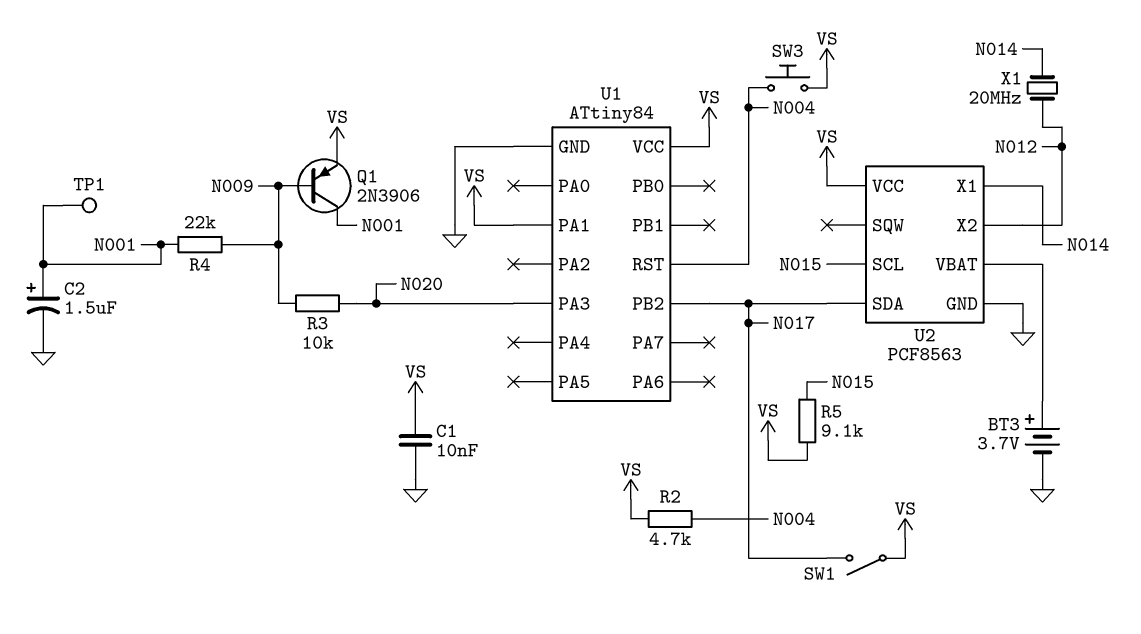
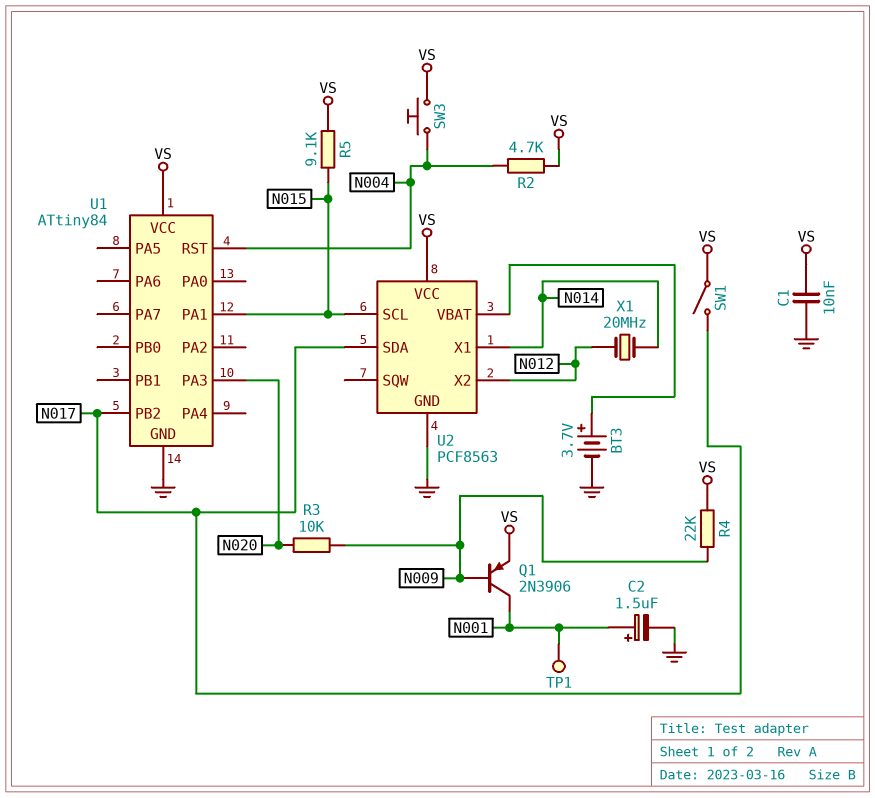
R4: 22k (N001, N009) -> 22k (N009, VS)
U1 pin PA1: VS -> N015

